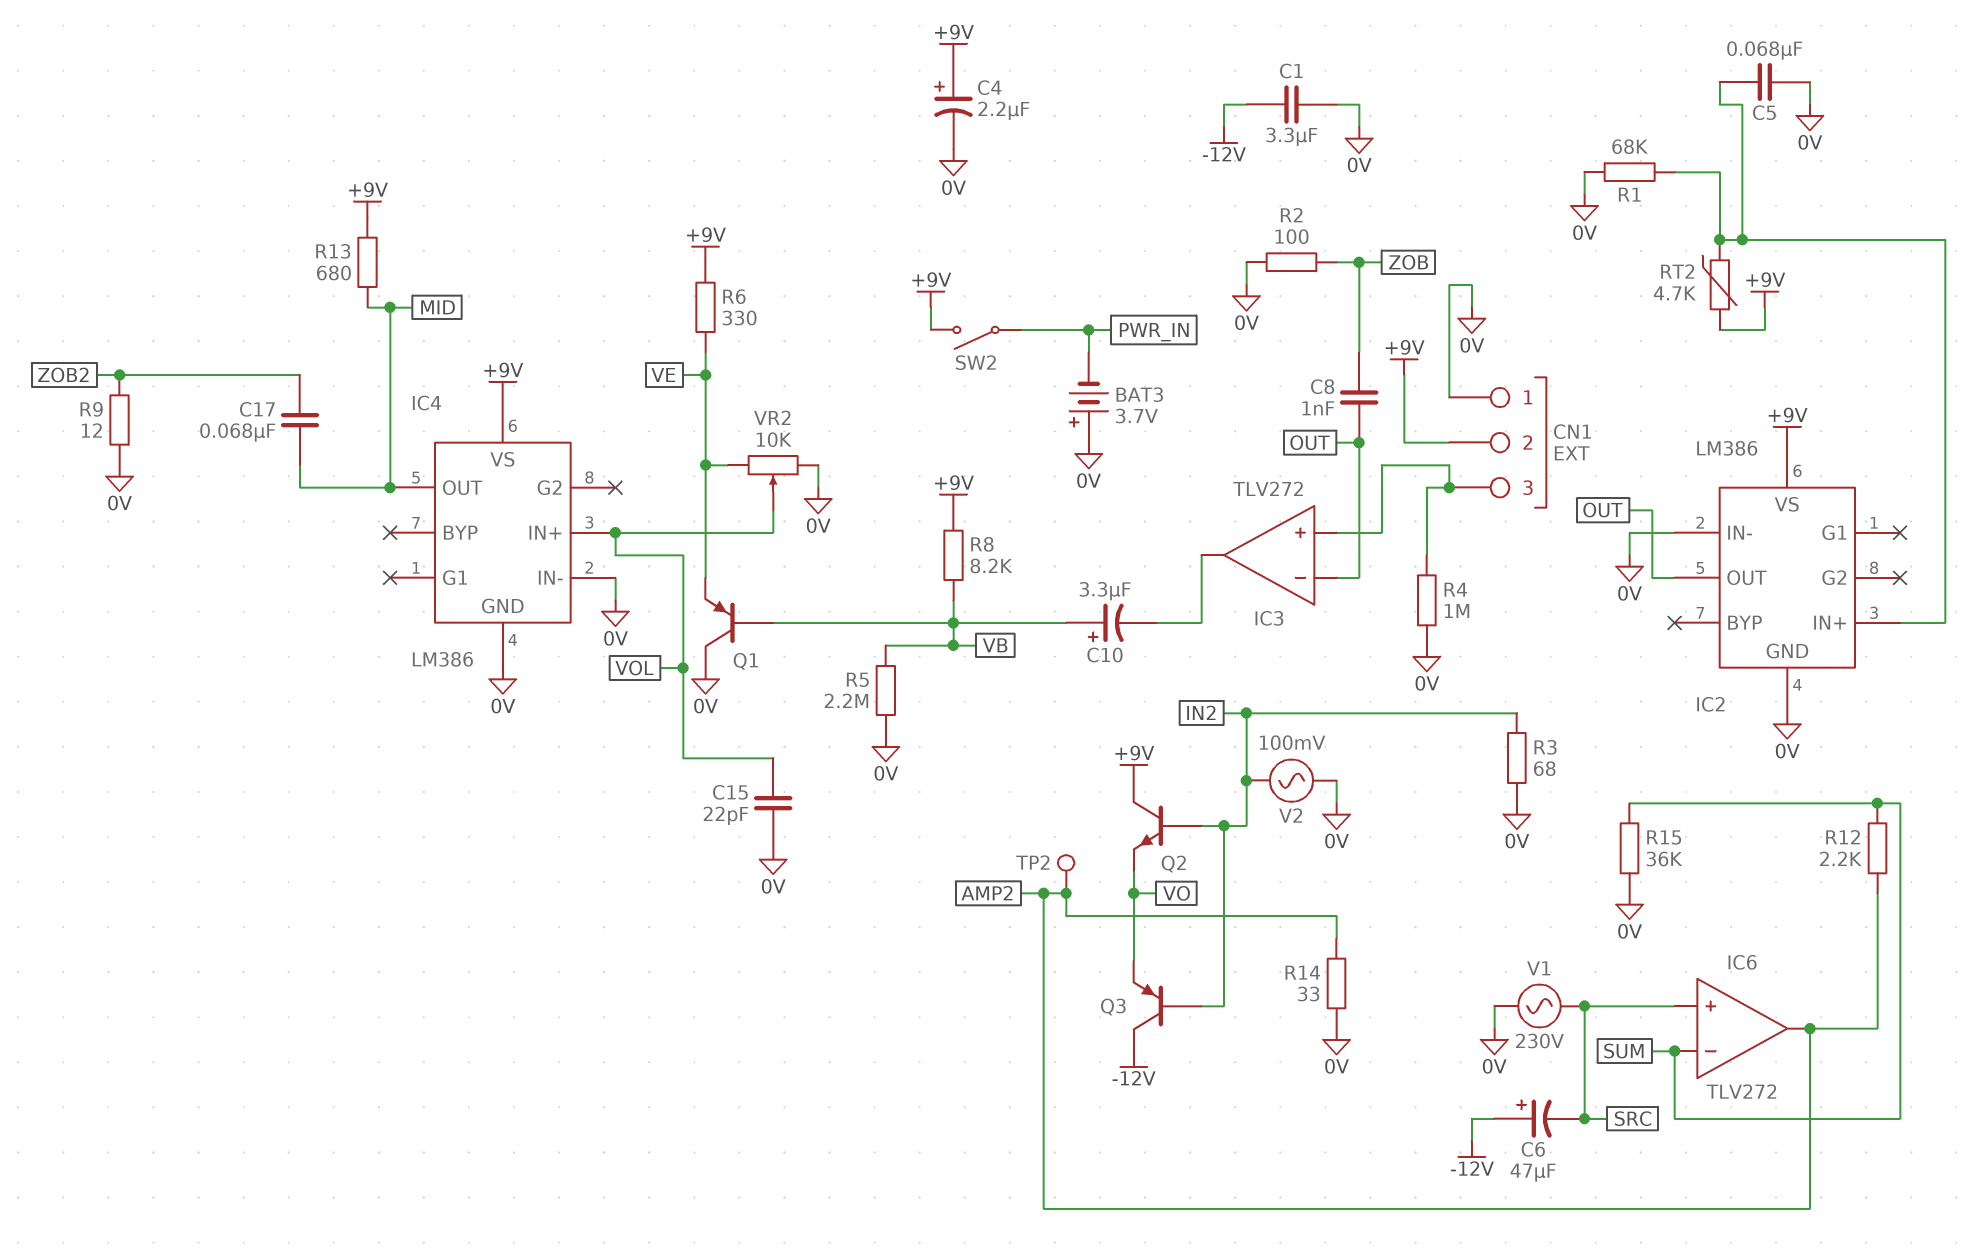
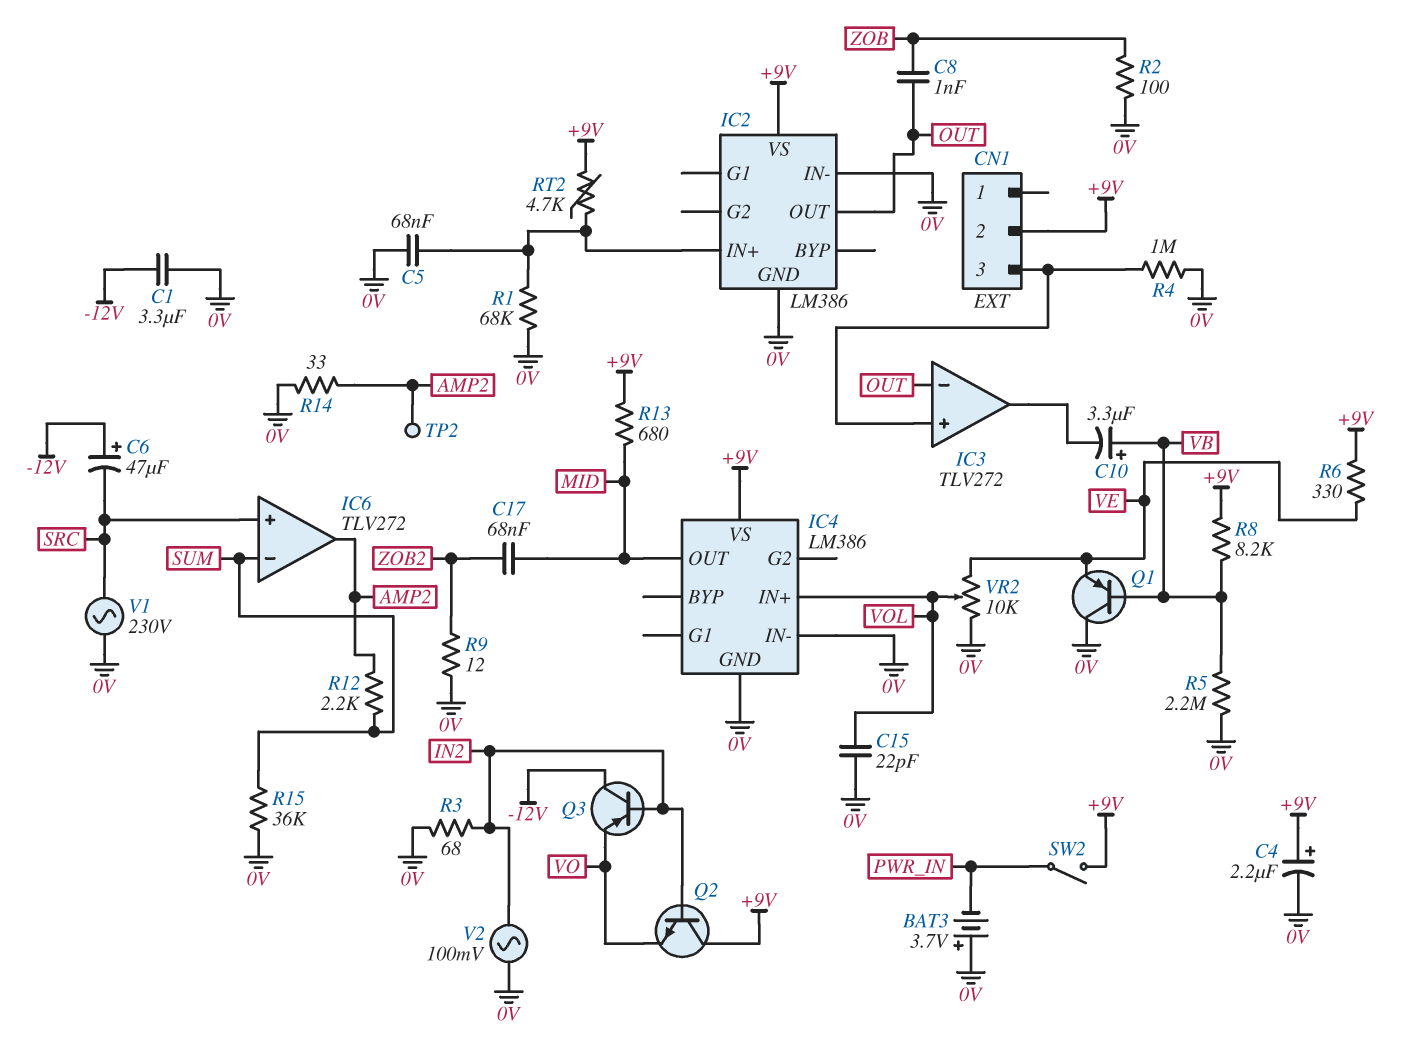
CN1 pin 1: 0V -> none

